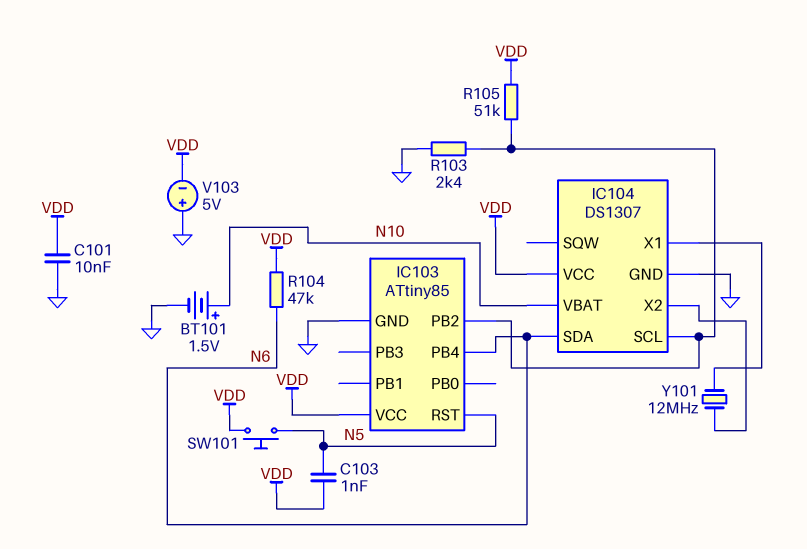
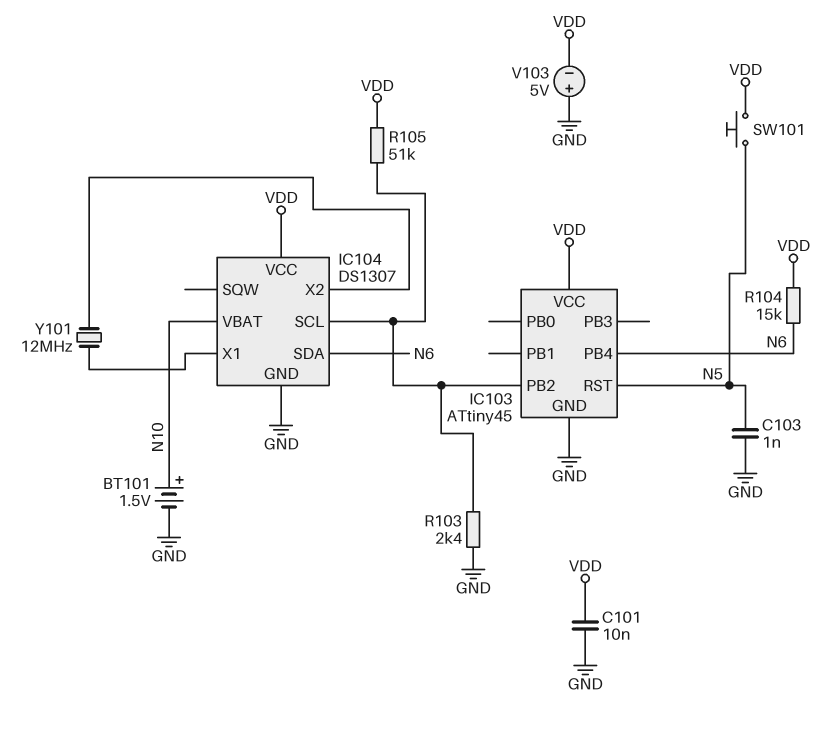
C103: 1nF (N5, VDD) -> 1nF (GND, N5)
IC103: ATtiny85 -> ATtiny45
R104: 47k (N6, VDD) -> 15k (N6, VDD)

